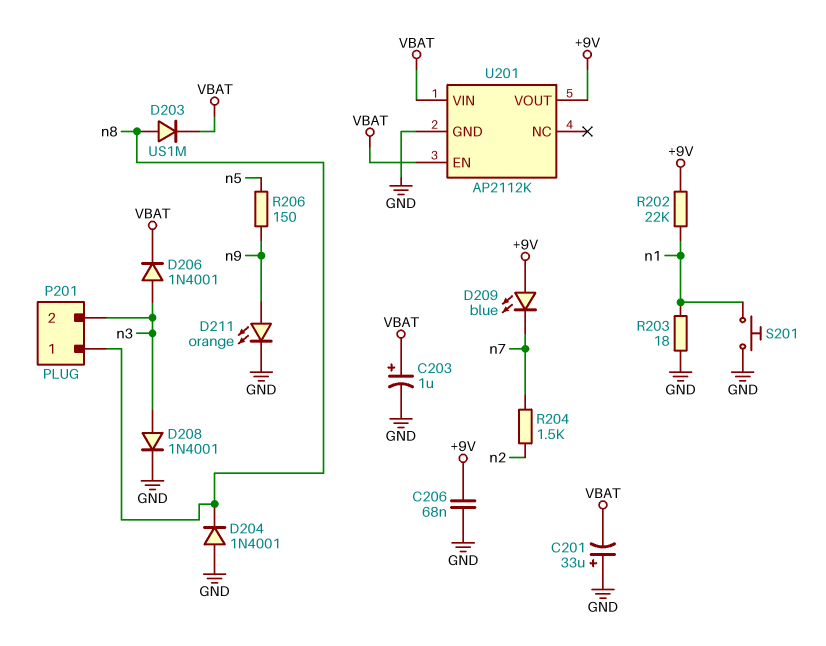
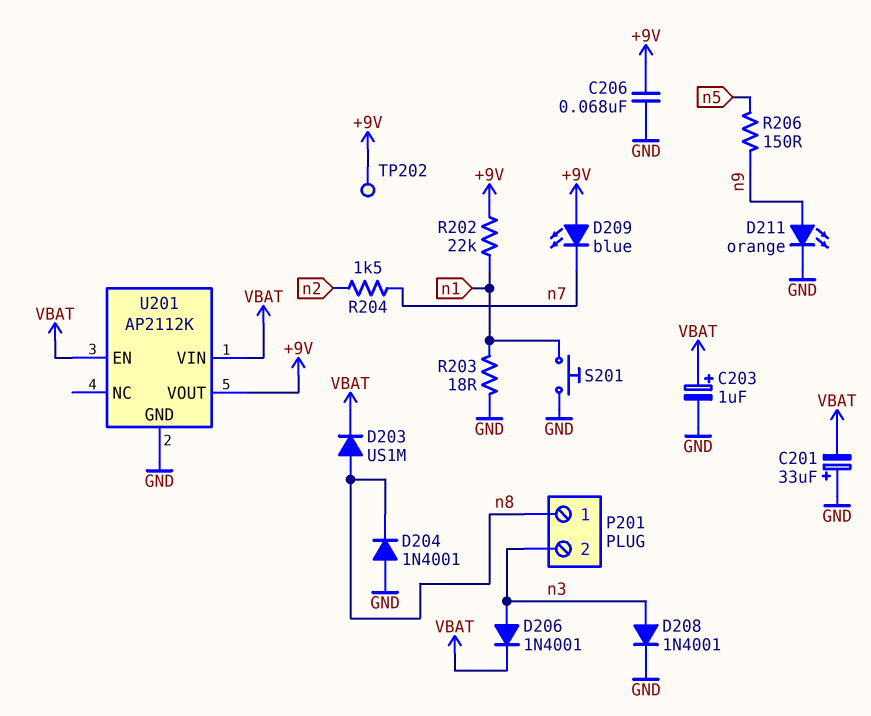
TP202: none -> test point (+9V)

